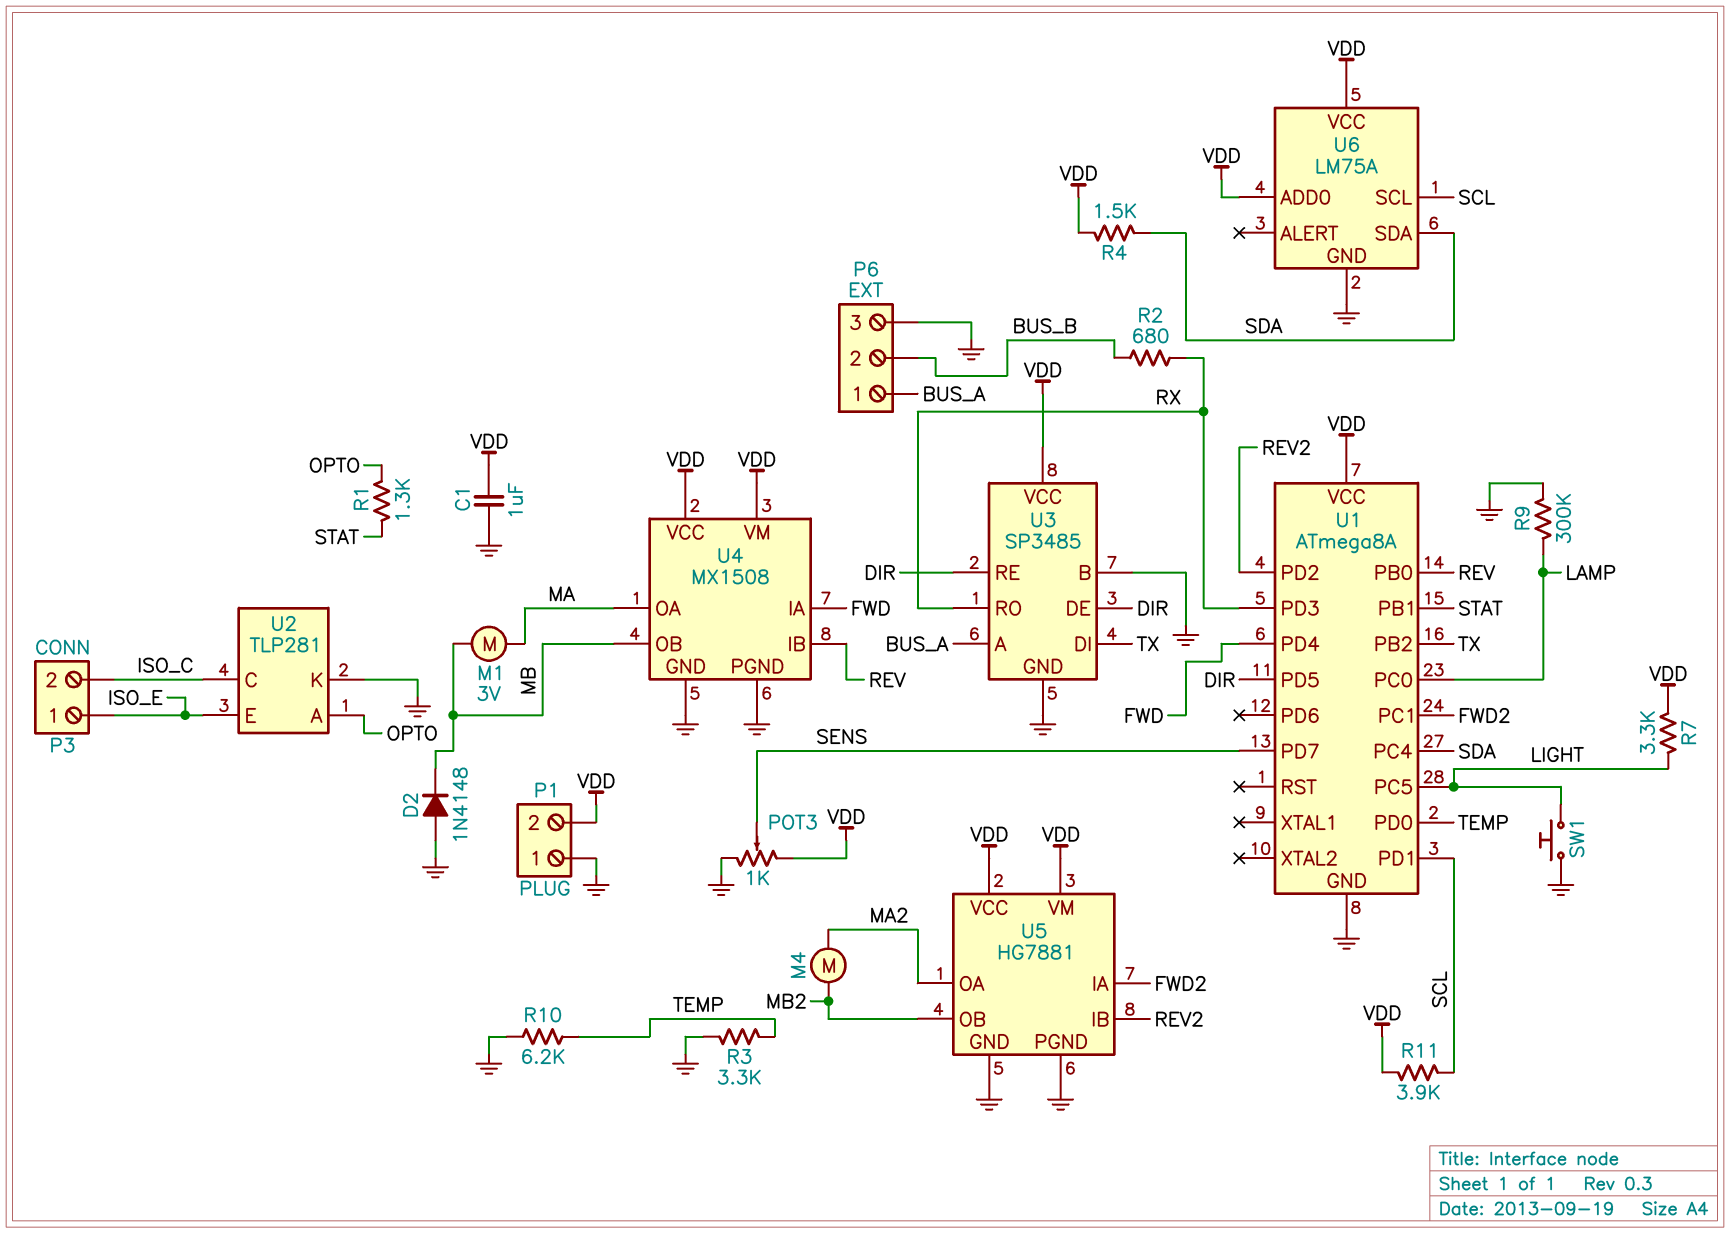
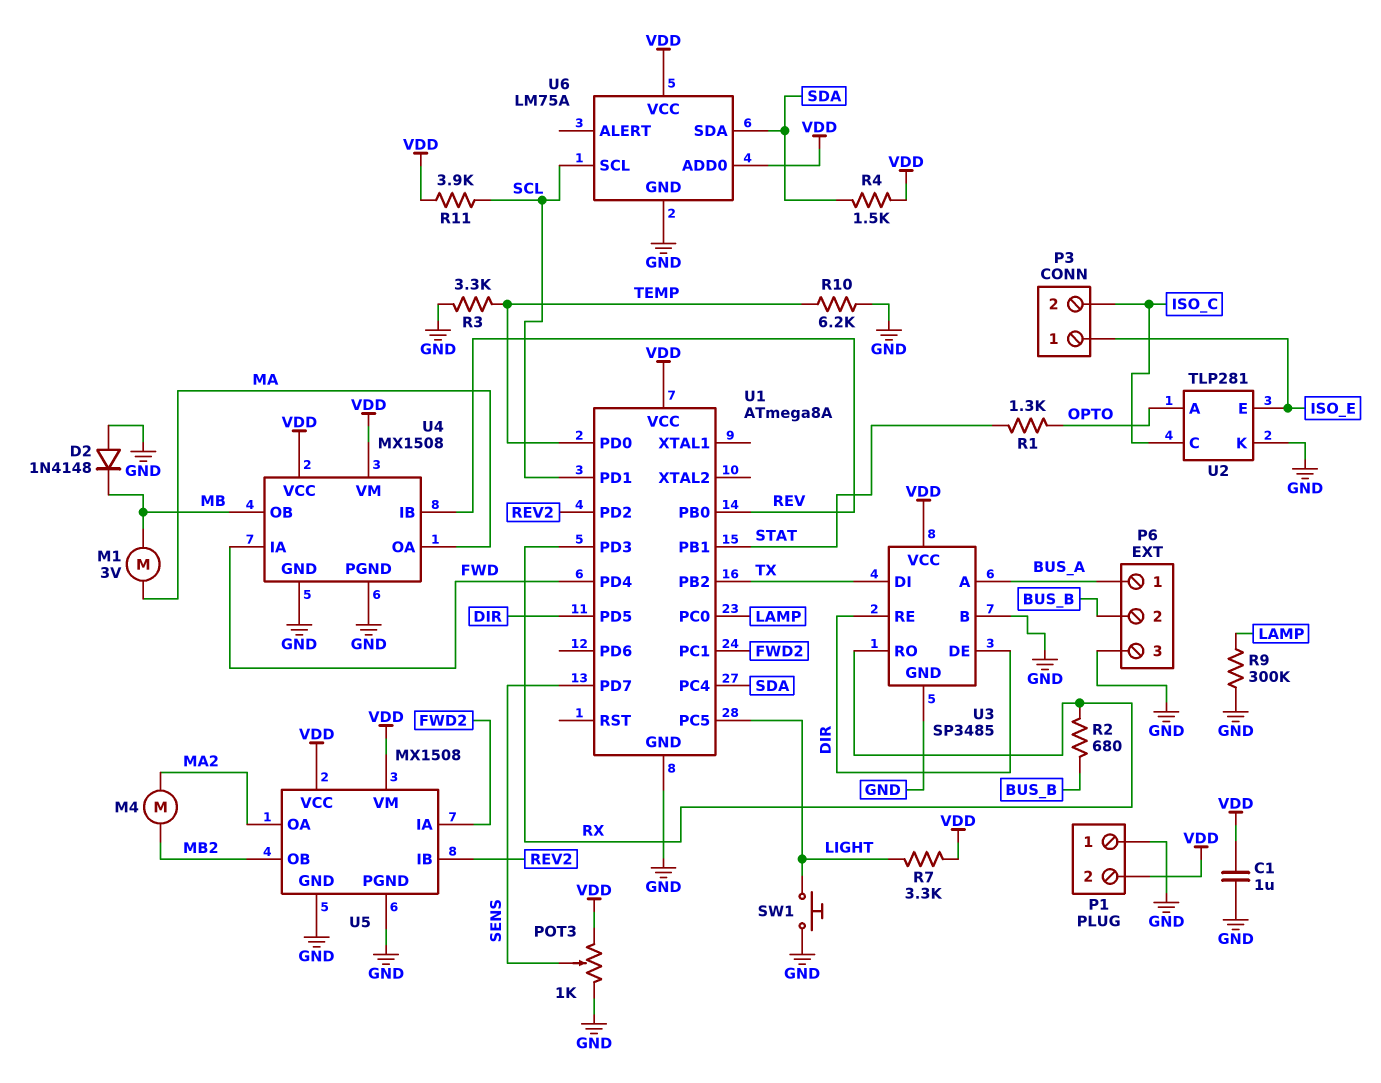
U5: HG7881 -> MX1508

